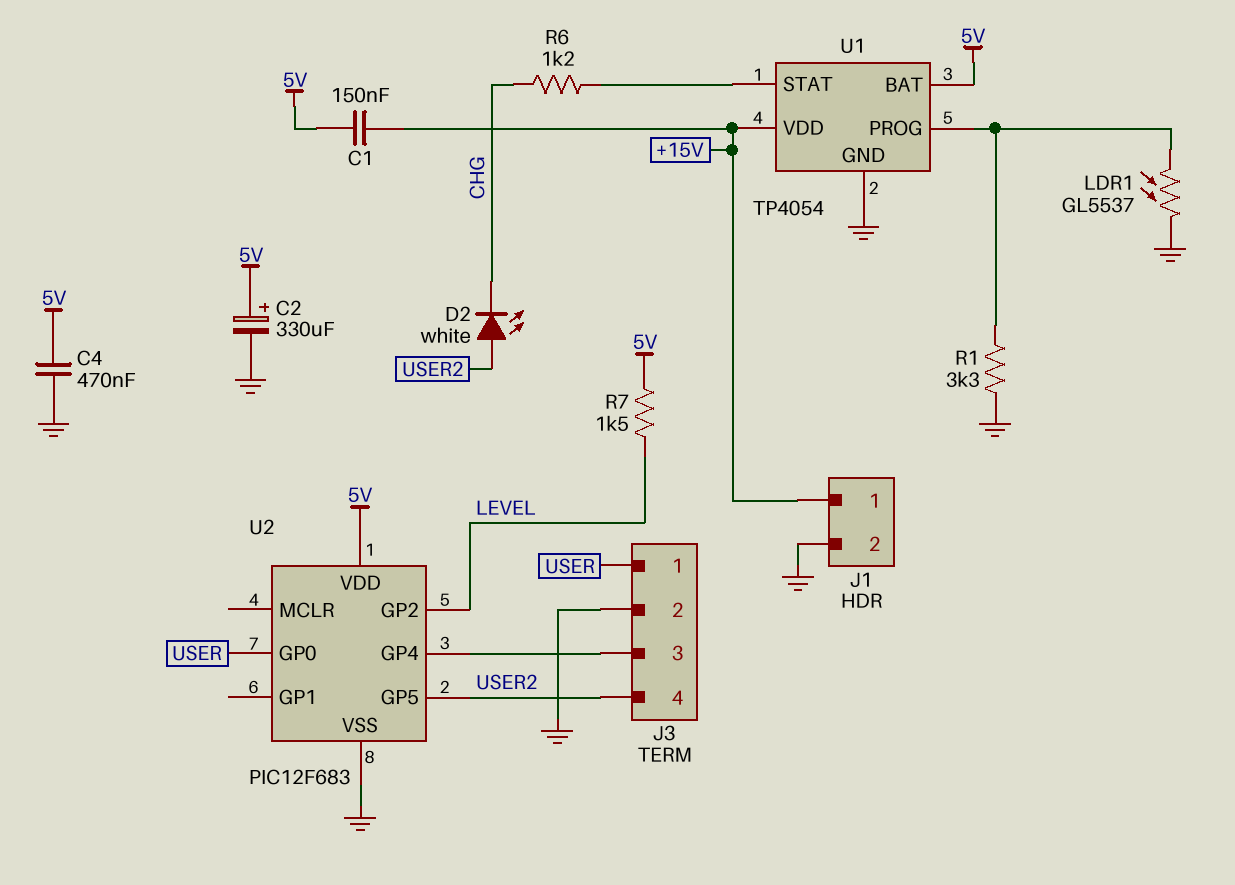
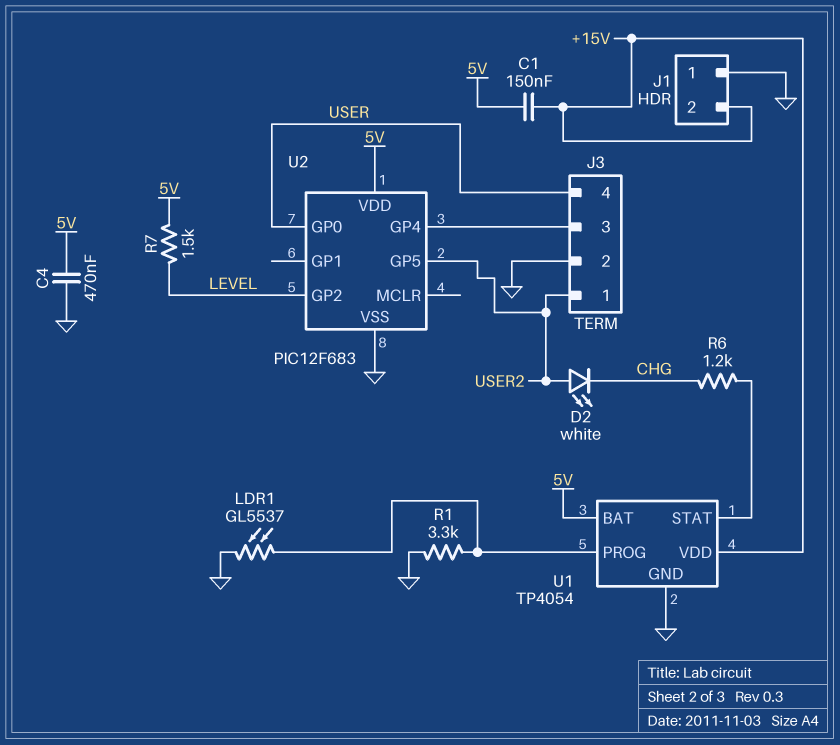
C2: 330uF (plus 5V, minus GND) -> none
J1 pin 1: +15V -> GND
J1 pin 2: GND -> +15V
J3 pin 1: USER -> USER2
J3 pin 4: USER2 -> USER

